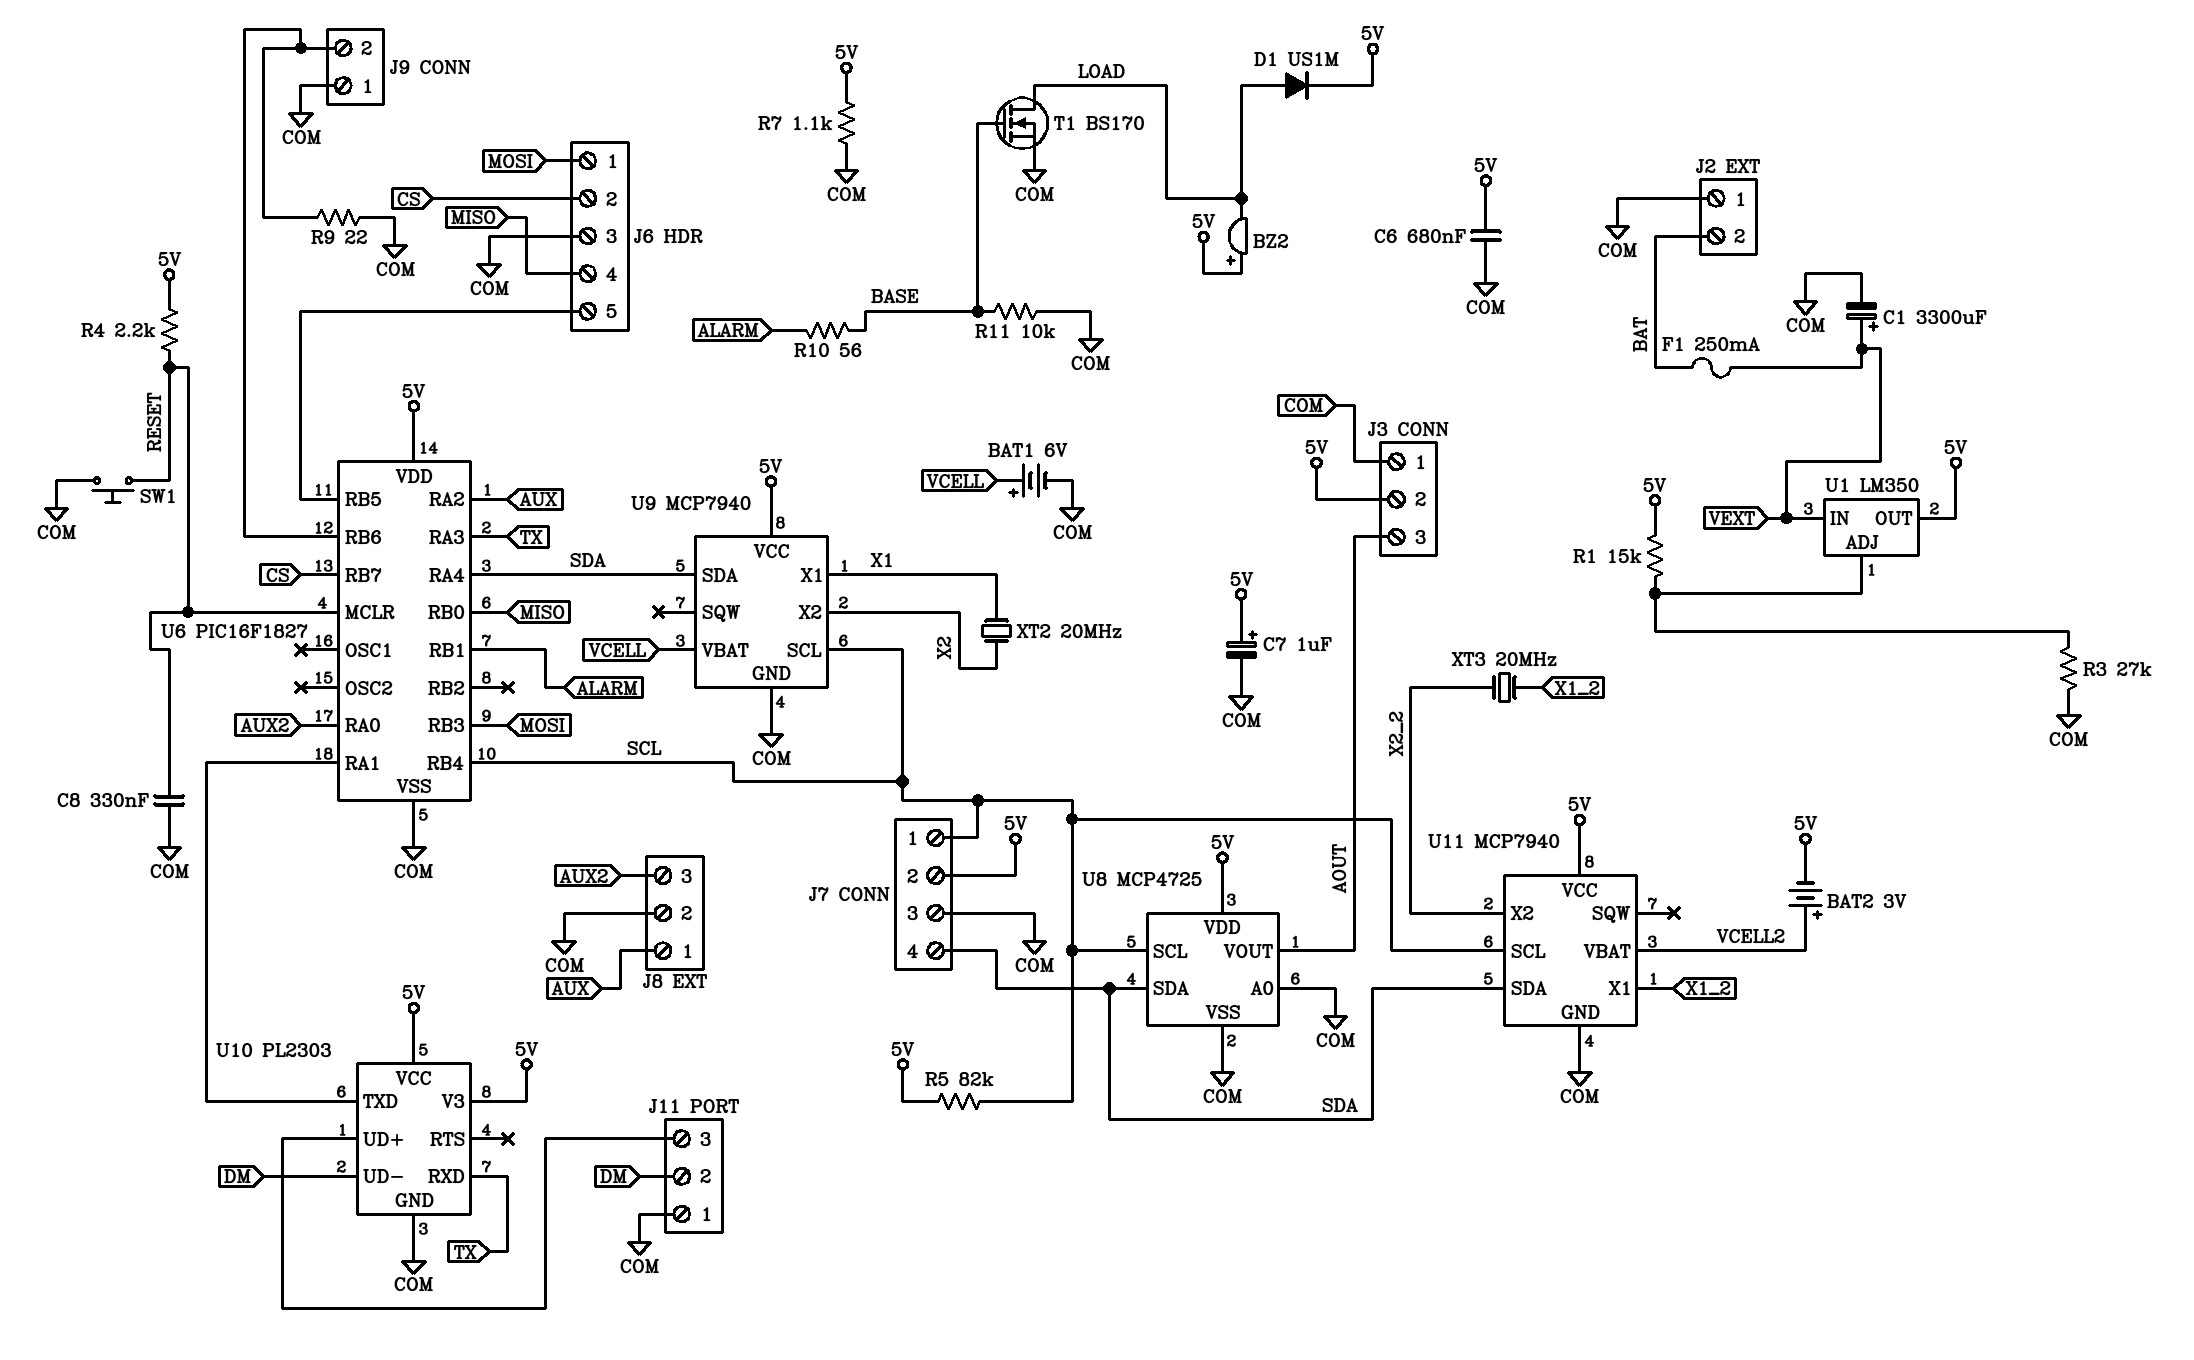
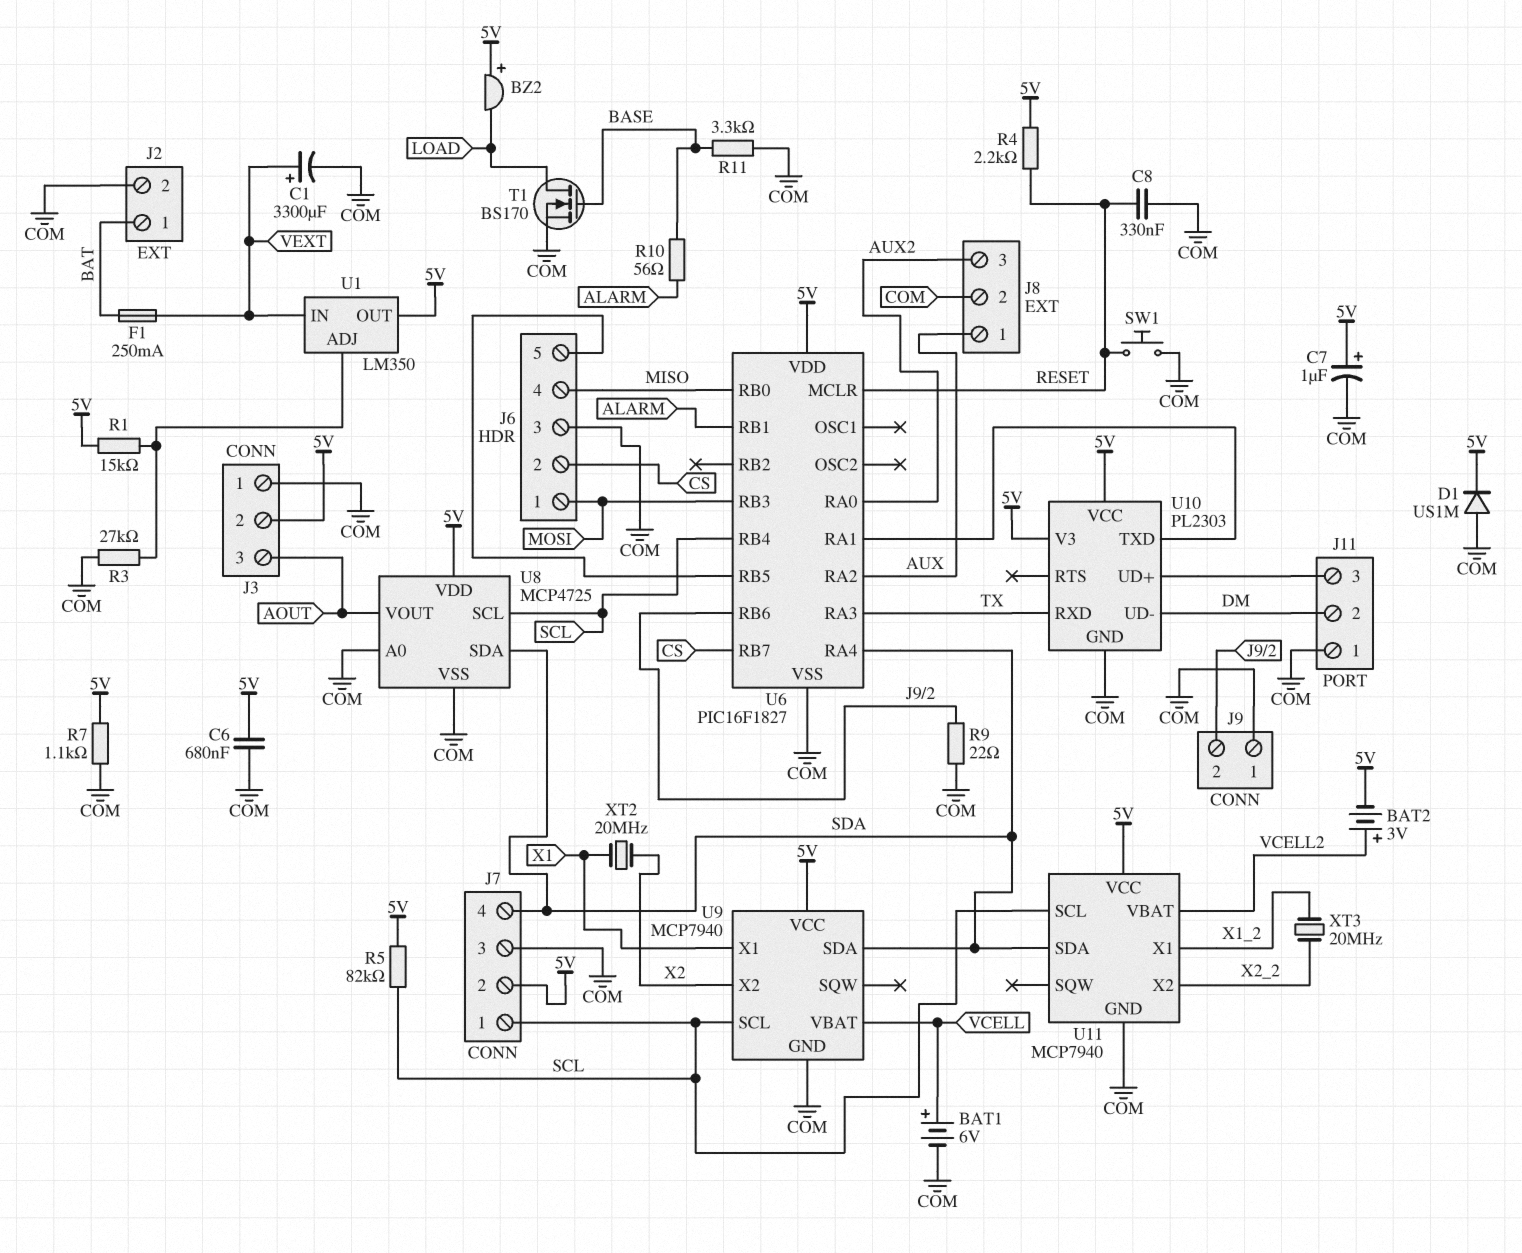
D1: diode US1M (A LOAD, K 5V) -> diode US1M (A COM, K 5V)
J2 pin 1: COM -> BAT
J2 pin 2: BAT -> COM
R11: 10k (BASE, COM) -> 3.3k (BASE, COM)

